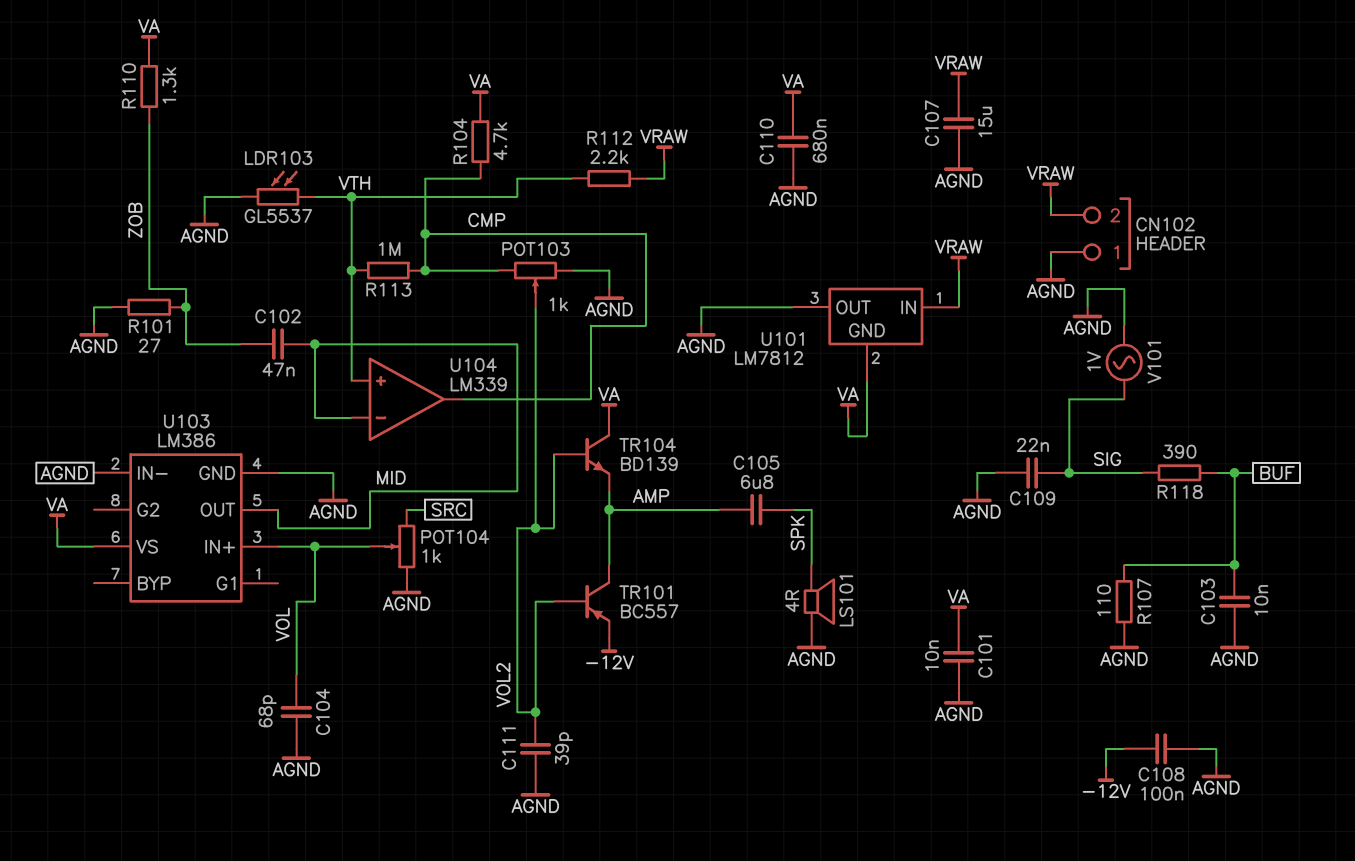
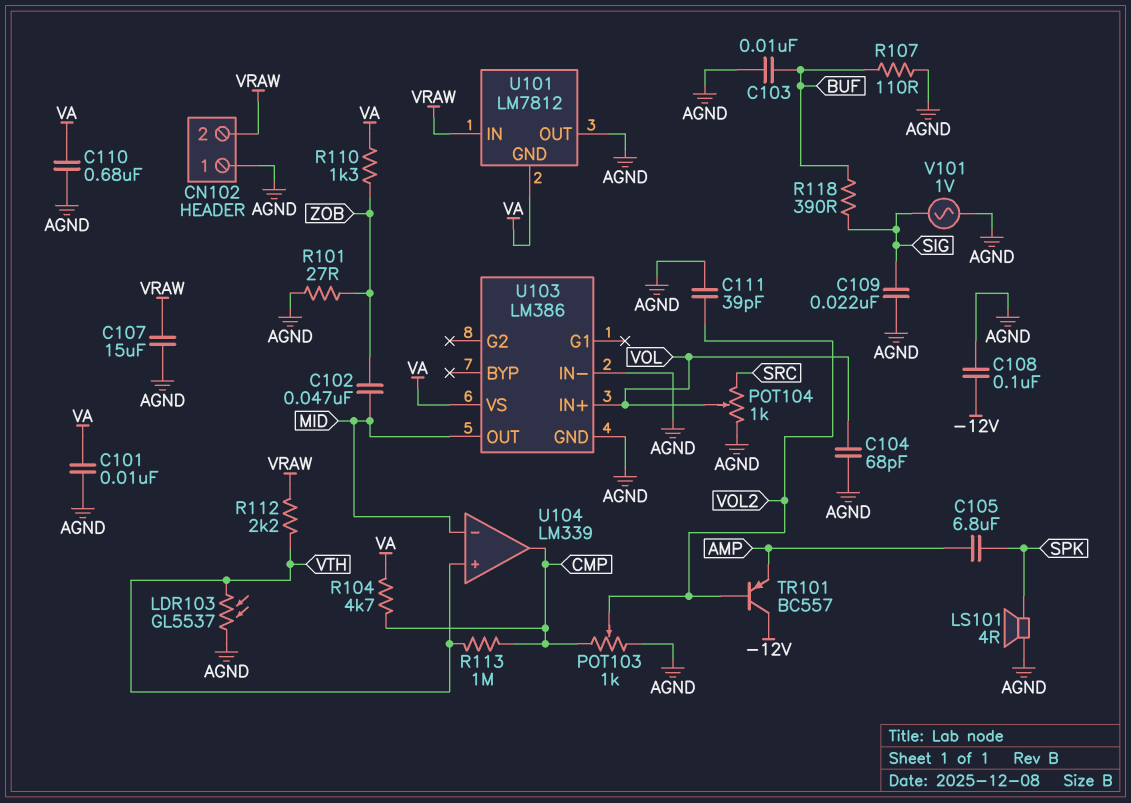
TR101: PNP BC557 (B VOL2, C AMP, E -12V) -> PNP BC557 (B VOL2, C -12V, E AMP)
TR104: NPN BD139 (B VOL2, C VA, E AMP) -> none

